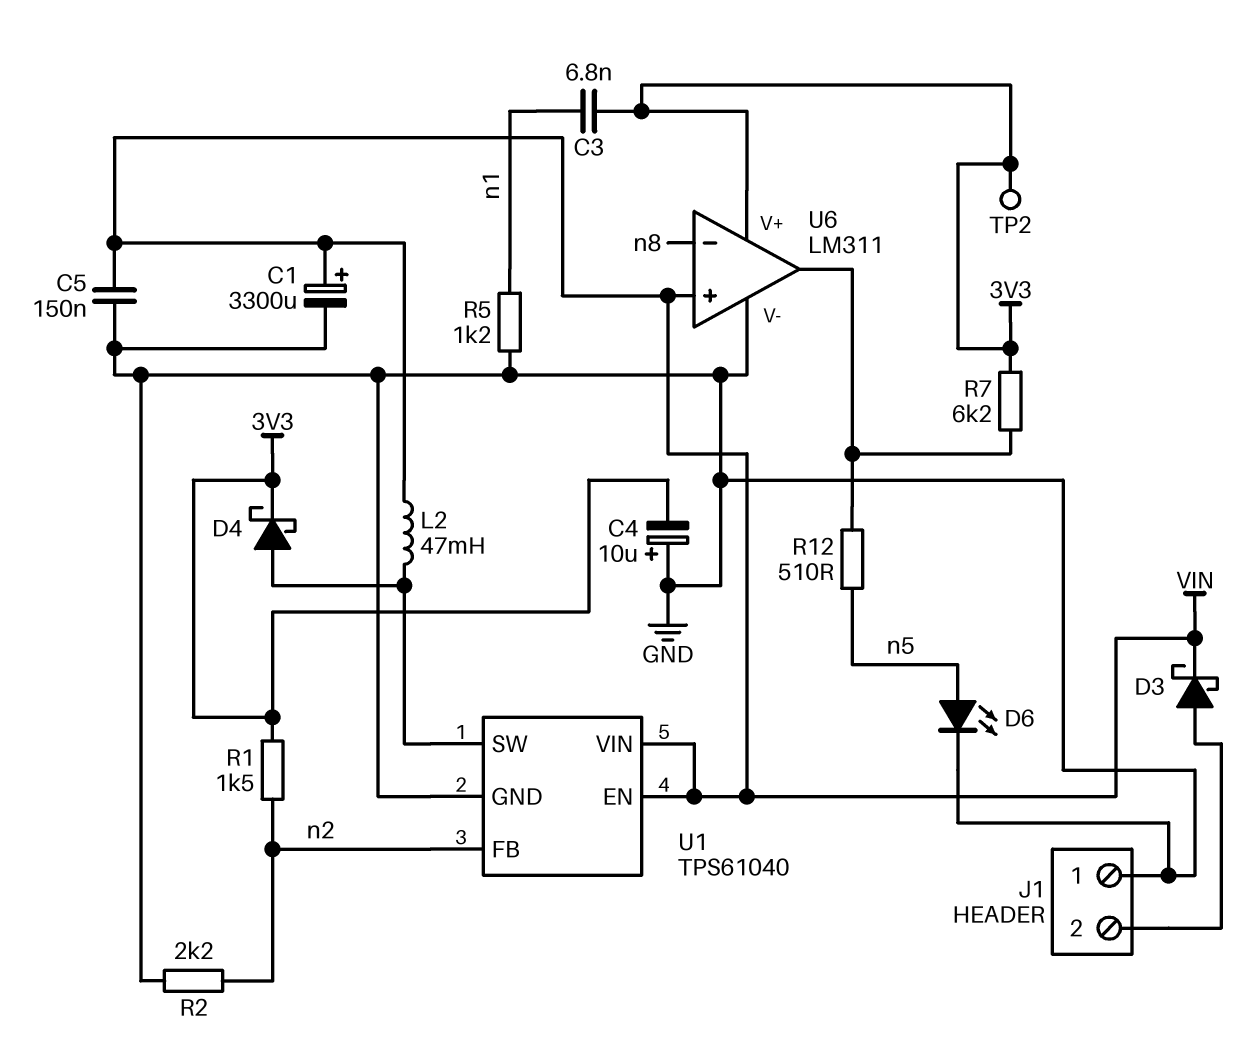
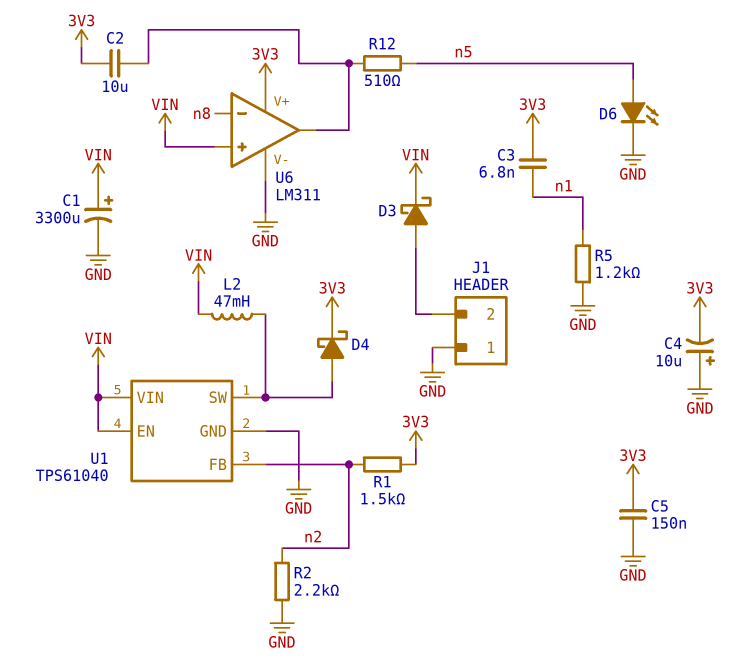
C2: none -> 10uF (3V3, U6/out)
C5: 150nF (GND, VIN) -> 150nF (3V3, GND)
R7: 6.2k (3V3, U6/out) -> none
TP2: test point (3V3) -> none

